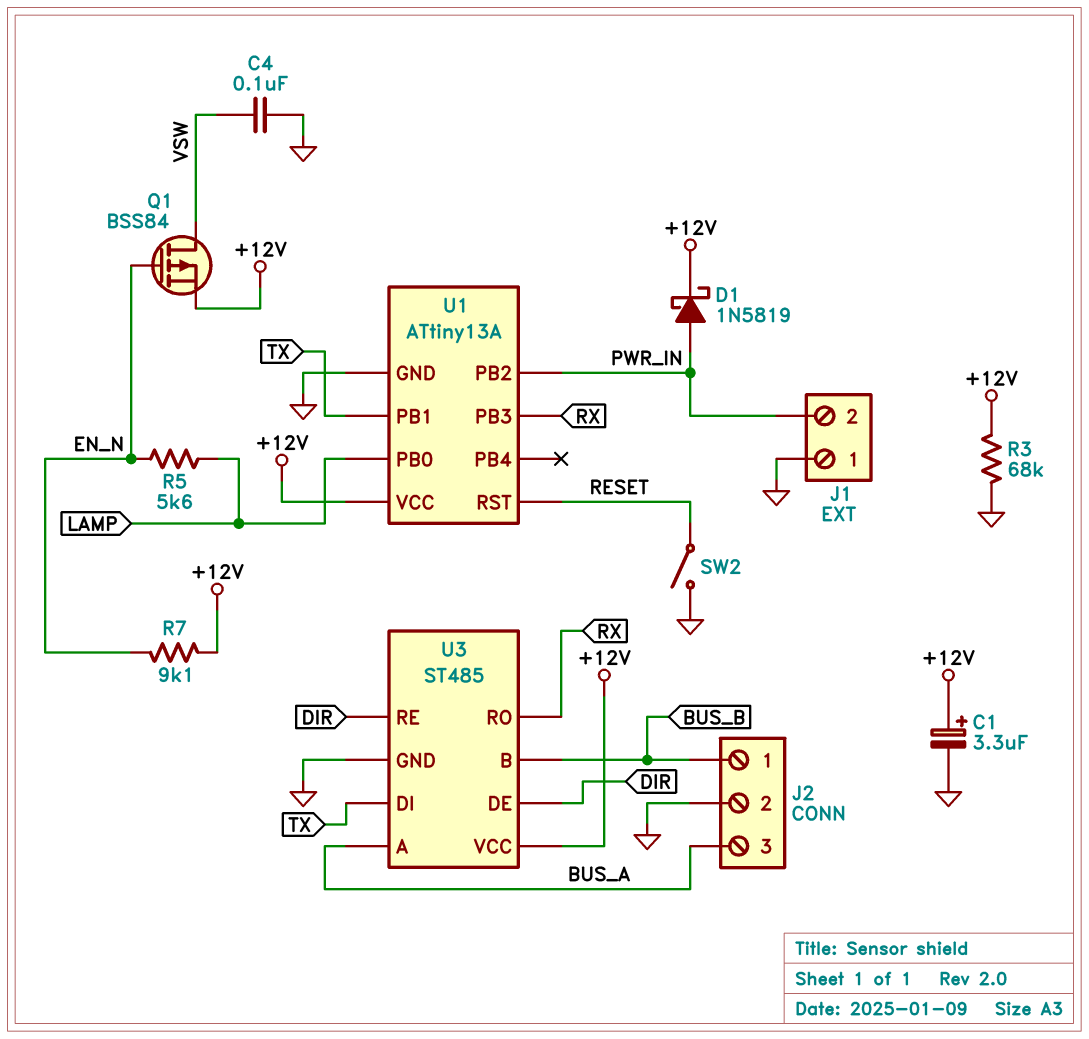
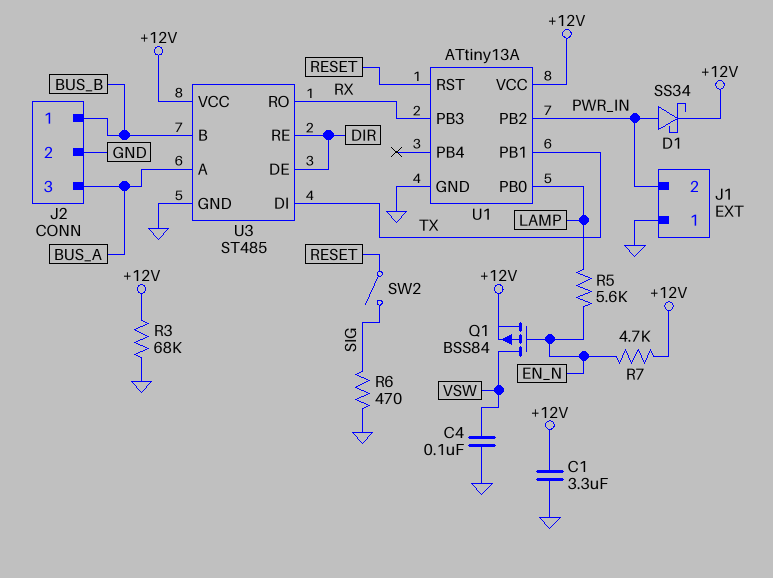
C1: 3.3uF (plus +12V, minus GND) -> 3.3uF (+12V, GND)
D1: schottky 1N5819 (A PWR_IN, K +12V) -> schottky SS34 (A PWR_IN, K +12V)
R6: none -> 470 (GND, SIG)
R7: 9.1k (+12V, EN_N) -> 4.7k (+12V, EN_N)
SW2: switch (GND, RESET) -> switch (RESET, SIG)

